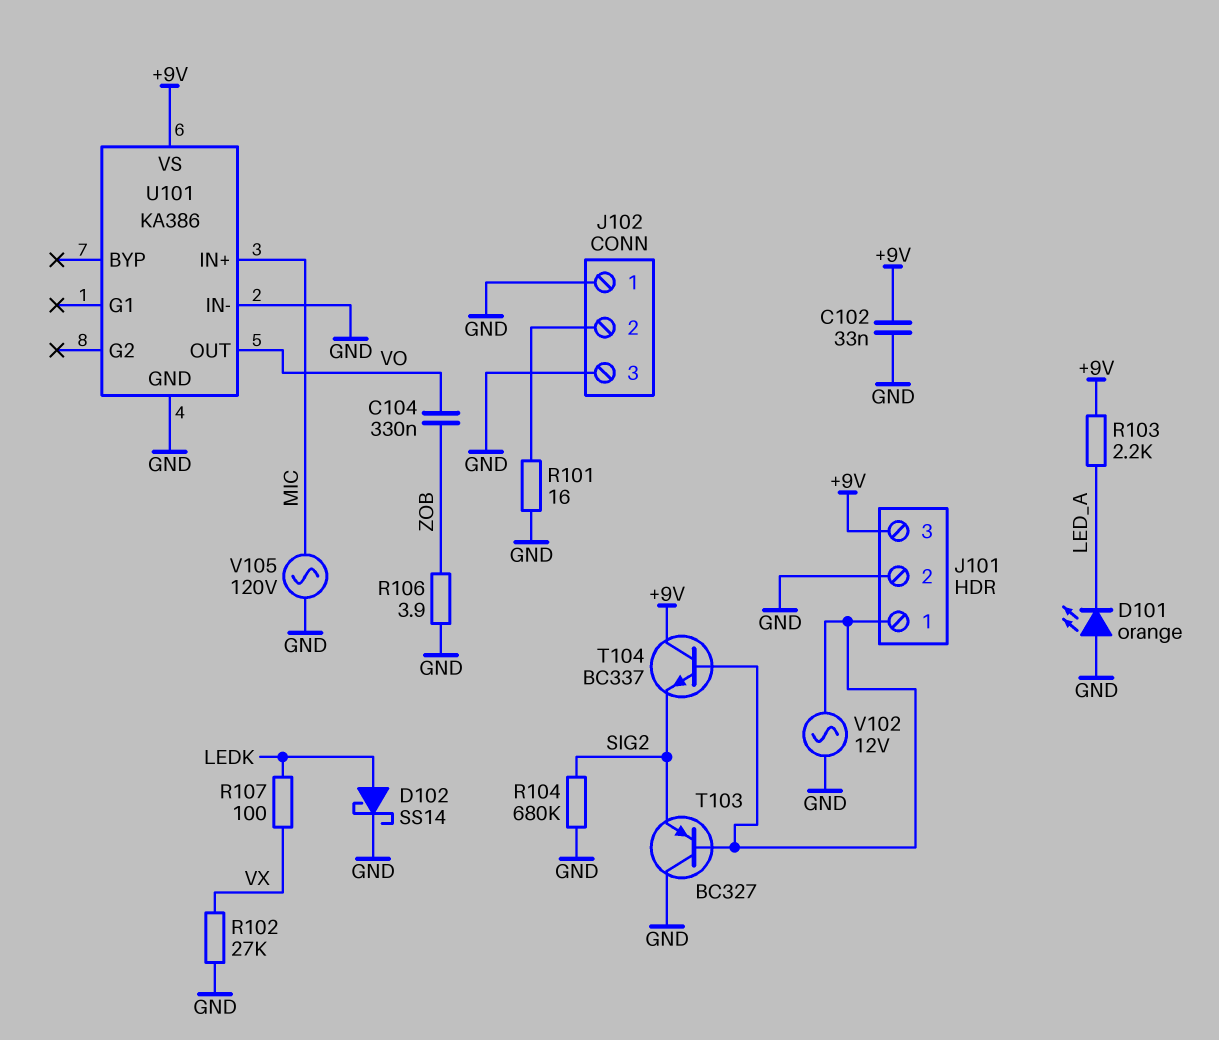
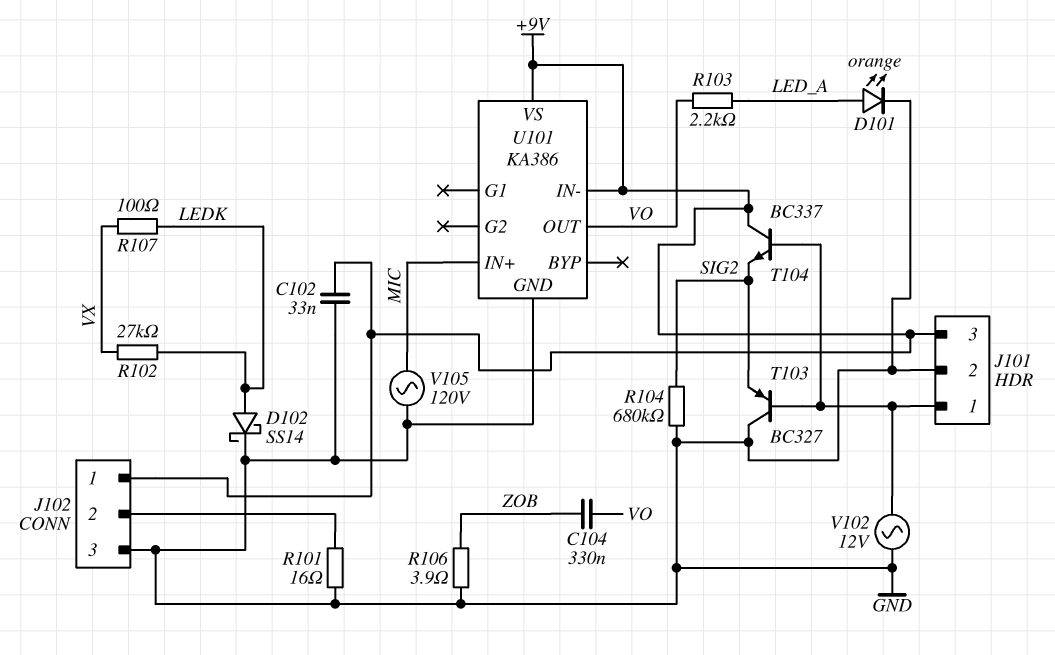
D101: LED orange (A GND, K LED_A) -> LED orange (A LED_A, K GND)
J102 pin 1: GND -> +9V
R102: 27k (GND, VX) -> 27k (LEDK, VX)
R103: 2.2k (+9V, LED_A) -> 2.2k (LED_A, VO)
U101 pin IN-: GND -> +9V

